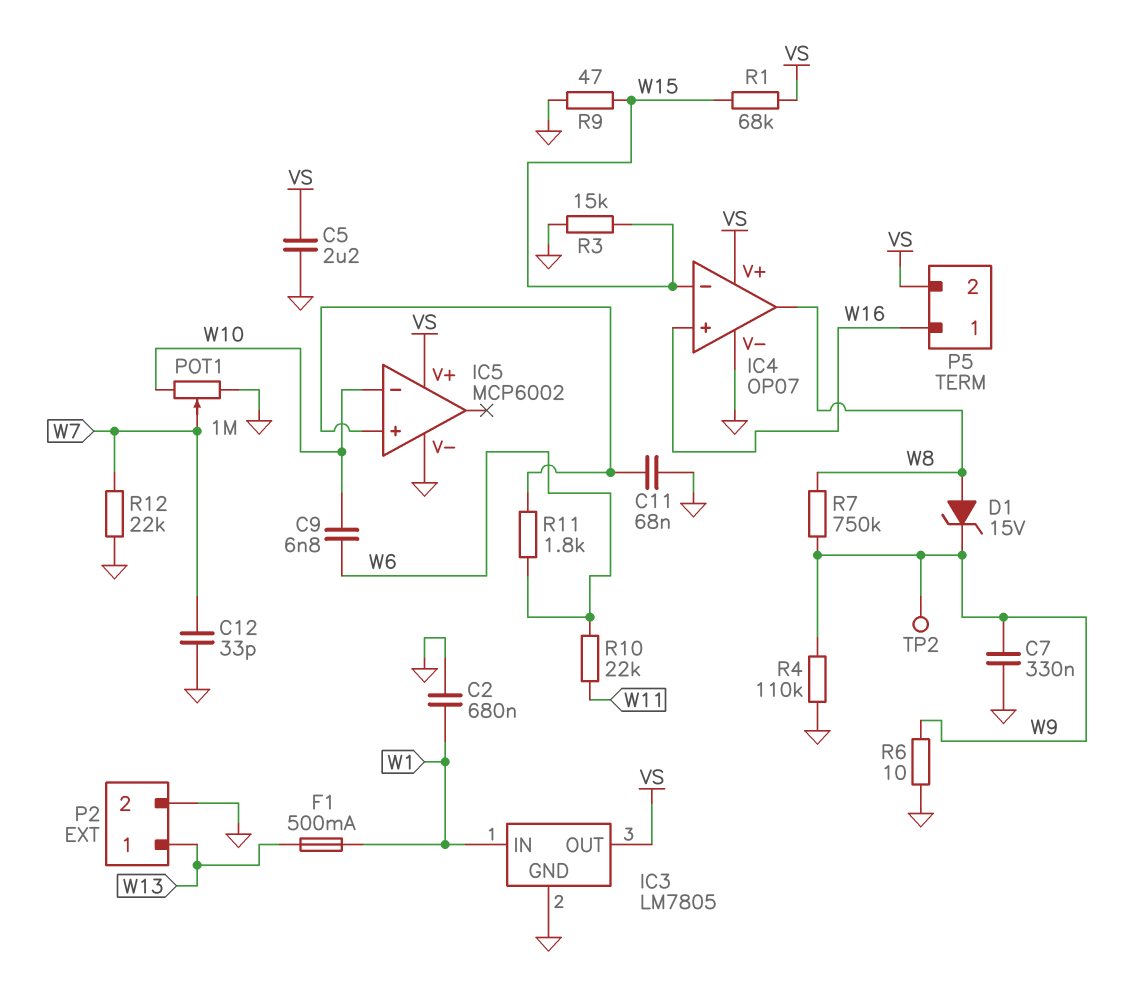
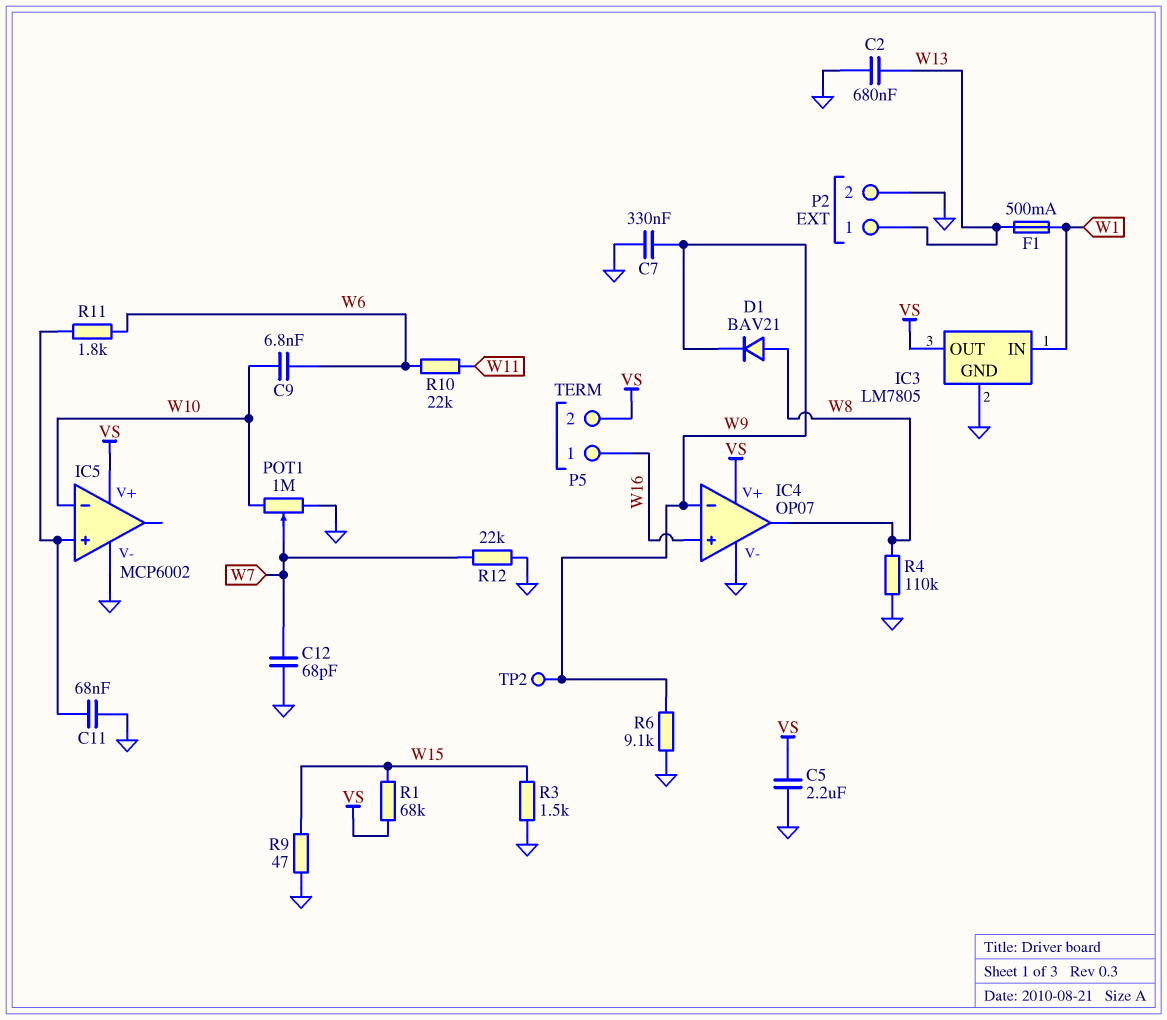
C2: 680nF (GND, W1) -> 680nF (GND, W13)
C12: 33pF (GND, W7) -> 68pF (GND, W7)
D1: zener 15V (A W8, K W9) -> diode BAV21 (A W8, K W9)
IC4 pin in-: W15 -> W9
R3: 15k (GND, W15) -> 1.5k (GND, W15)
R4: 110k (GND, W9) -> 110k (GND, W8)
R6: 10 (GND, W9) -> 9.1k (GND, W9)
R7: 750k (W8, W9) -> none

